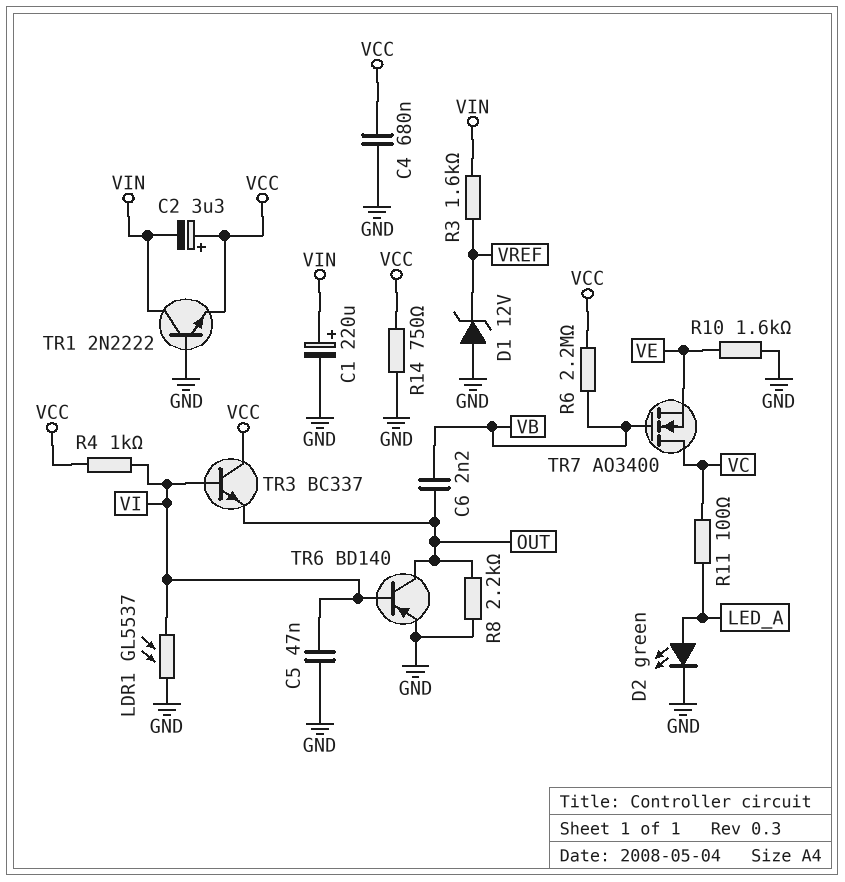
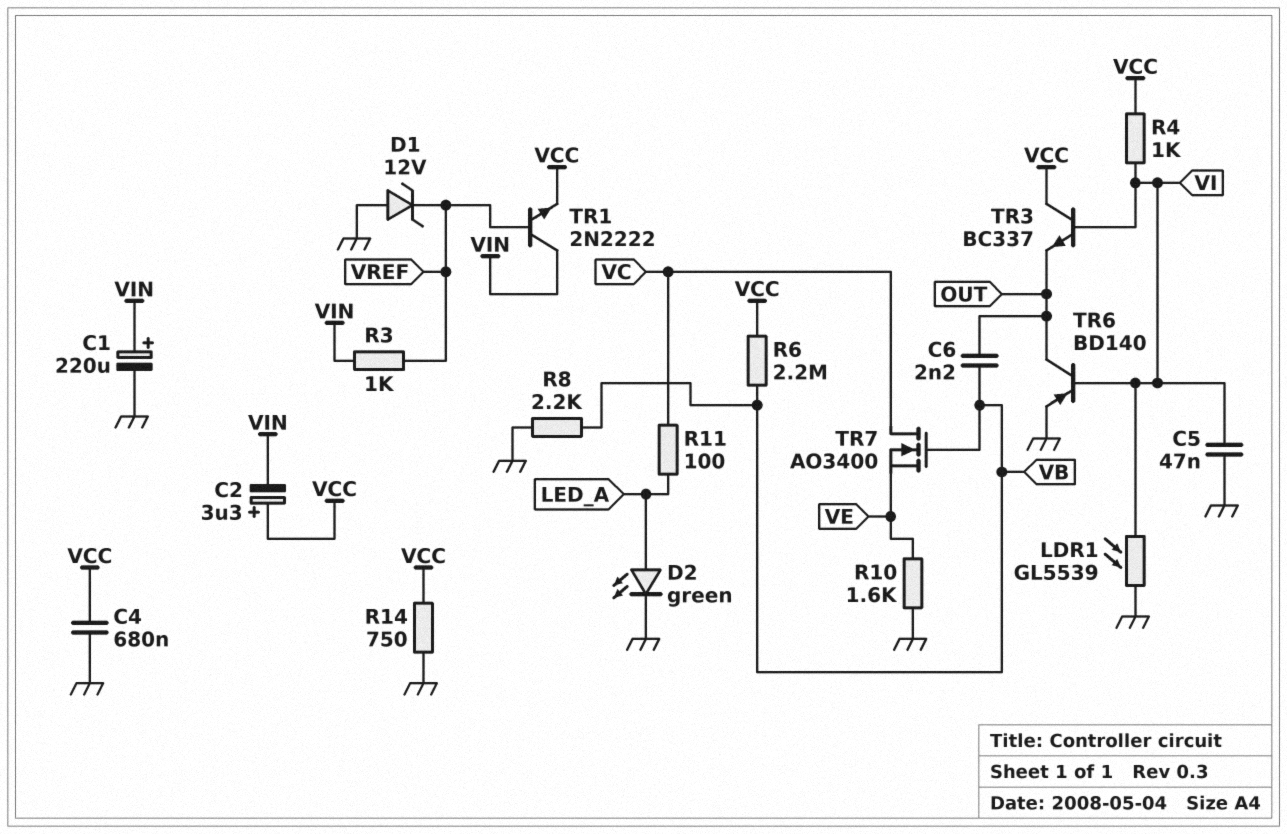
LDR1: GL5537 (GND, VI) -> GL5539 (GND, VI)
R3: 1.6k (VIN, VREF) -> 1k (VIN, VREF)
R8: 2.2k (GND, OUT) -> 2.2k (GND, VB)
TR1: NPN 2N2222 (B GND, C VIN, E VCC) -> NPN 2N2222 (B VREF, C VIN, E VCC)

